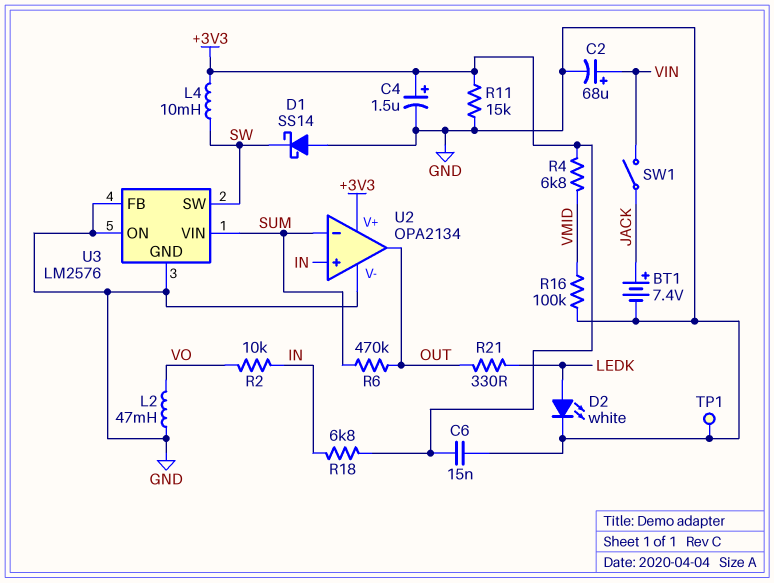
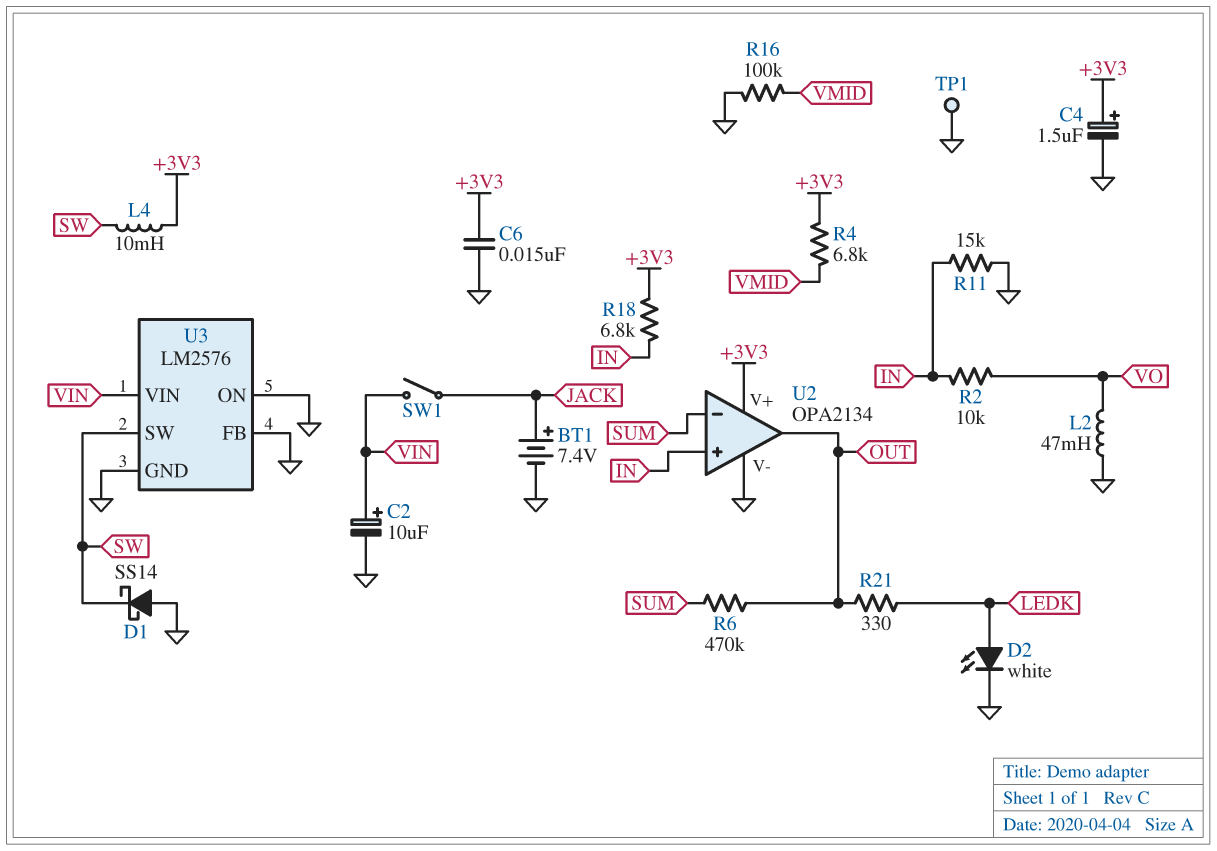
C2: 68uF (plus VIN, minus GND) -> 10uF (plus VIN, minus GND)
R11: 15k (+3V3, GND) -> 15k (GND, IN)
U3 pin VIN: SUM -> VIN

